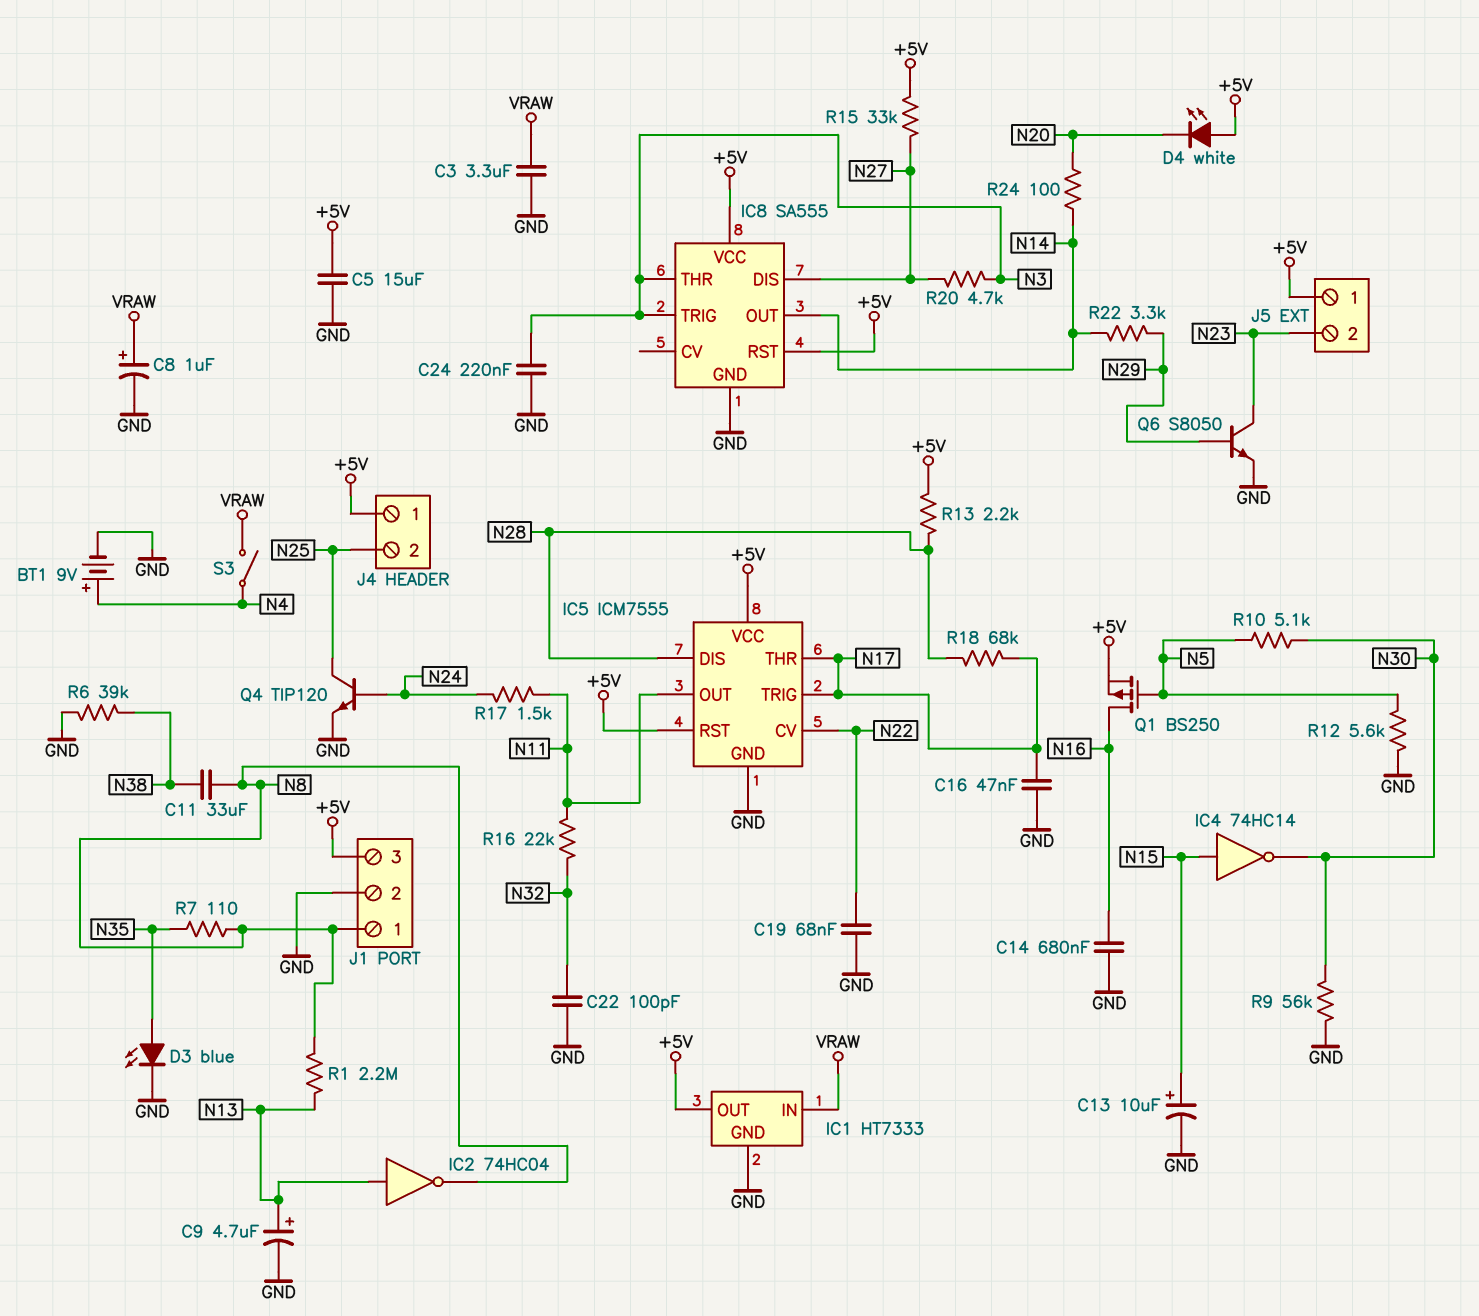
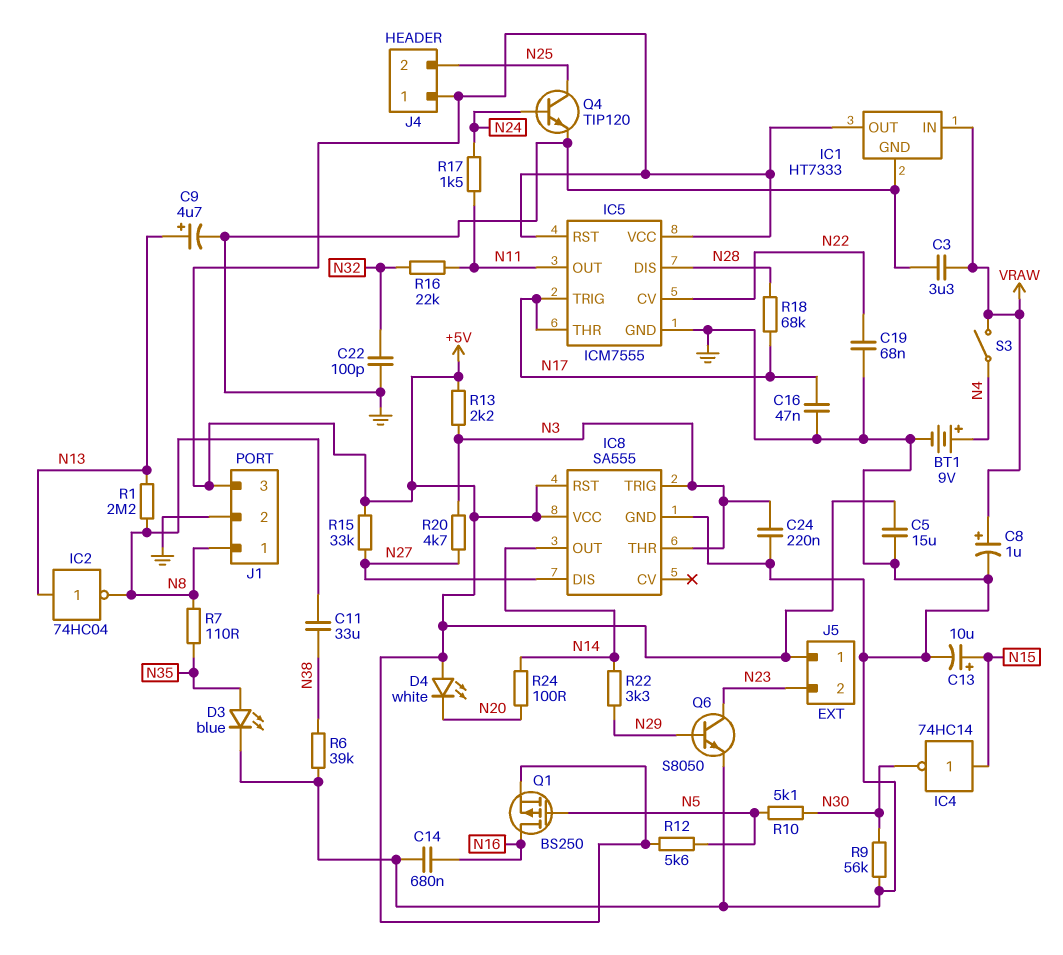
R12: 5.6k (GND, N5) -> 5.6k (+5V, N5)
R13: 2.2k (+5V, N28) -> 2.2k (+5V, N3)

